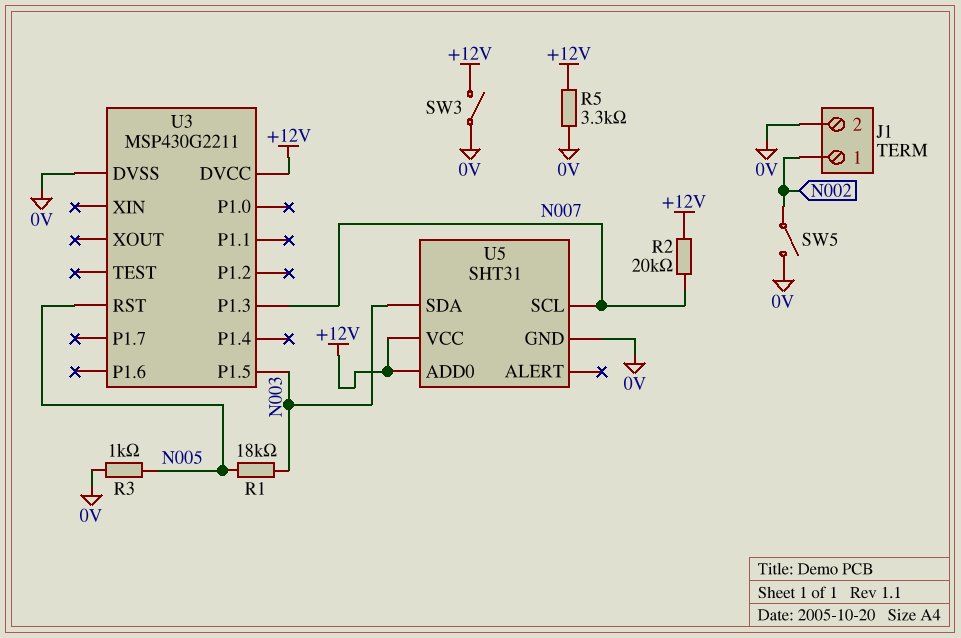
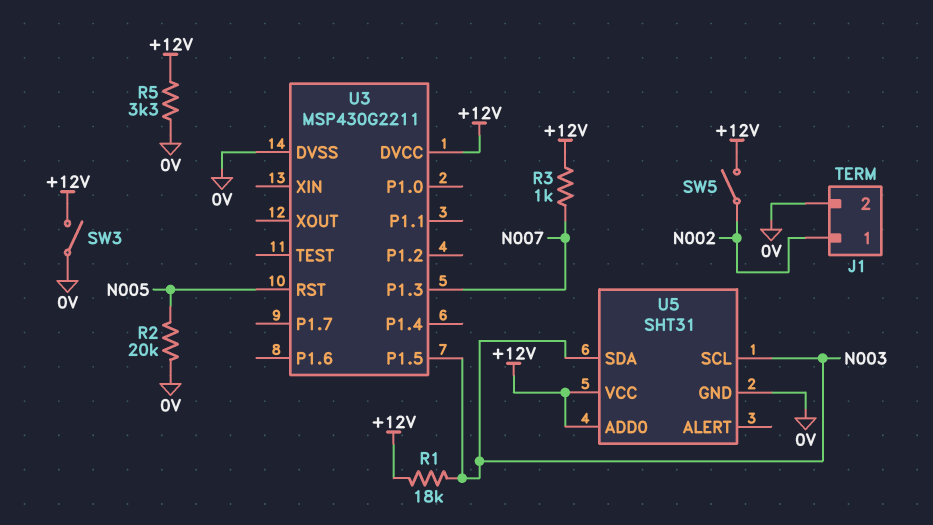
R1: 18k (N003, N005) -> 18k (+12V, N003)
R2: 20k (+12V, N007) -> 20k (0V, N005)
R3: 1k (0V, N005) -> 1k (+12V, N007)
SW5: switch (0V, N002) -> switch (+12V, N002)
U5 pin SCL: N007 -> N003

